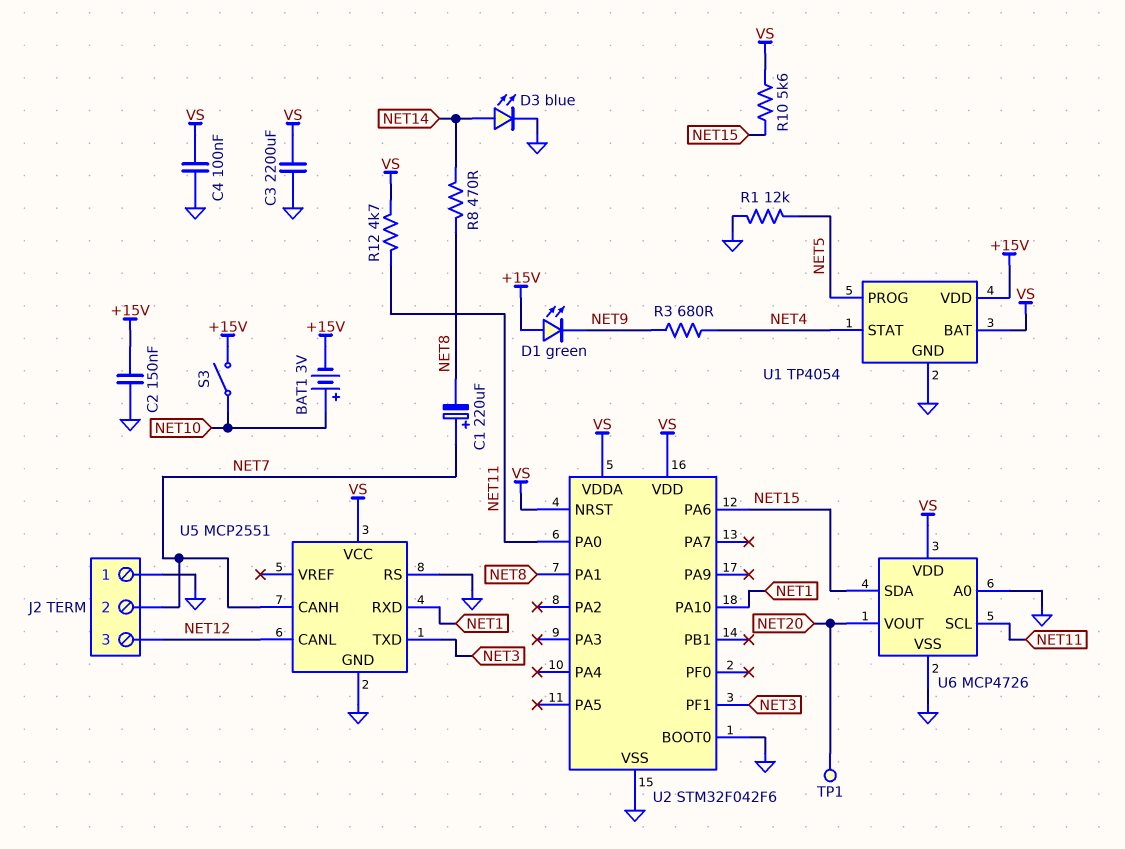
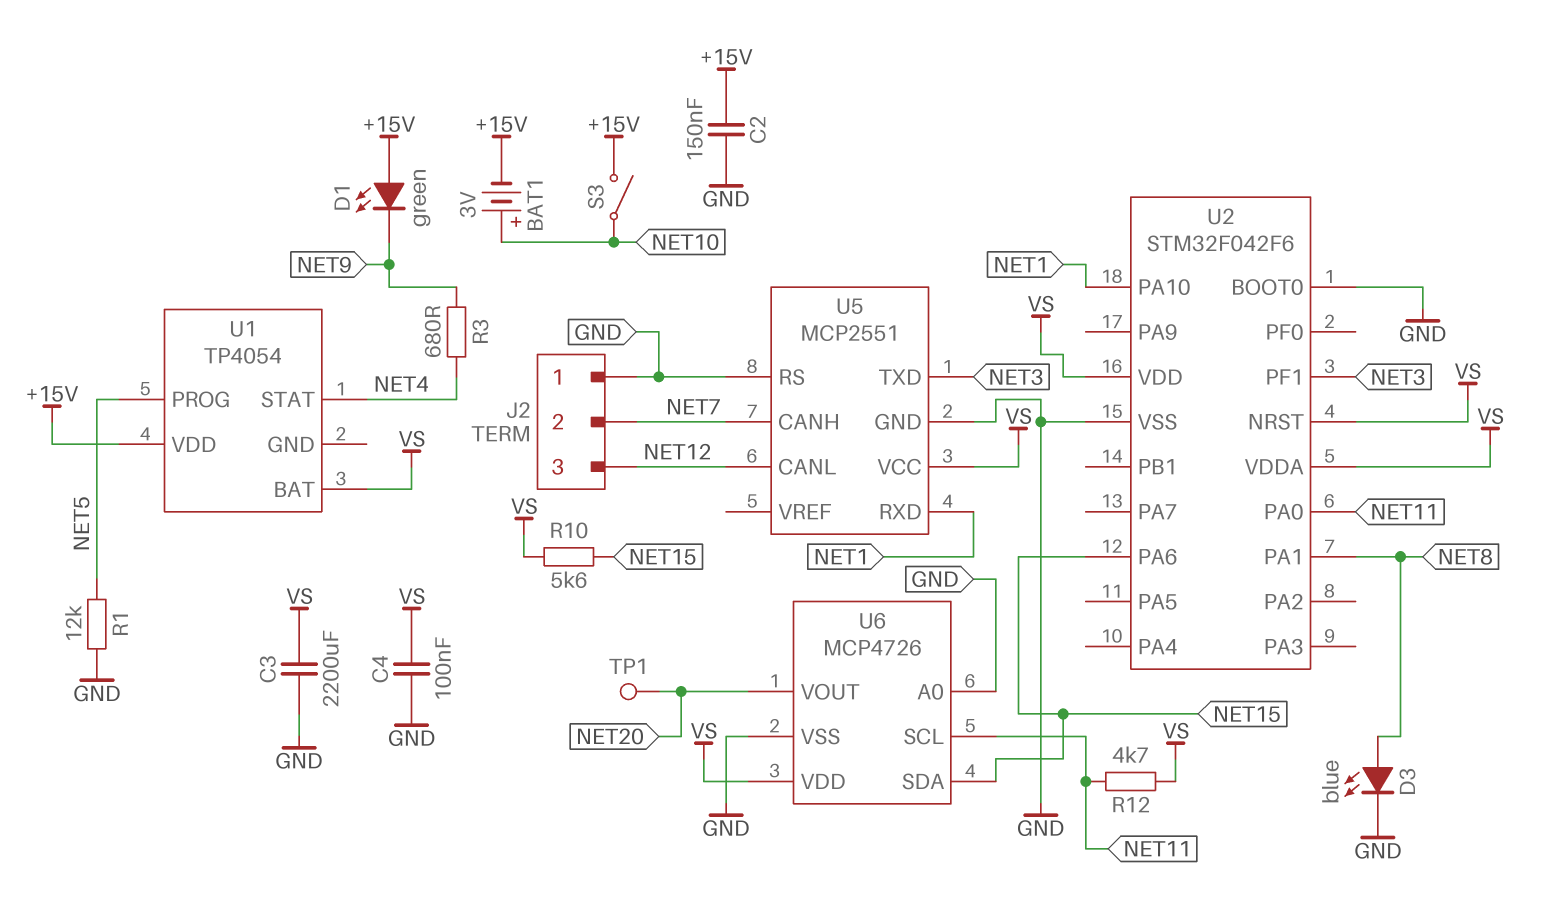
C1: 220uF (plus NET7, minus NET8) -> none
D3: LED blue (A NET14, K GND) -> LED blue (A NET8, K GND)
R8: 470 (NET8, NET14) -> none
U1 pin GND: GND -> none

